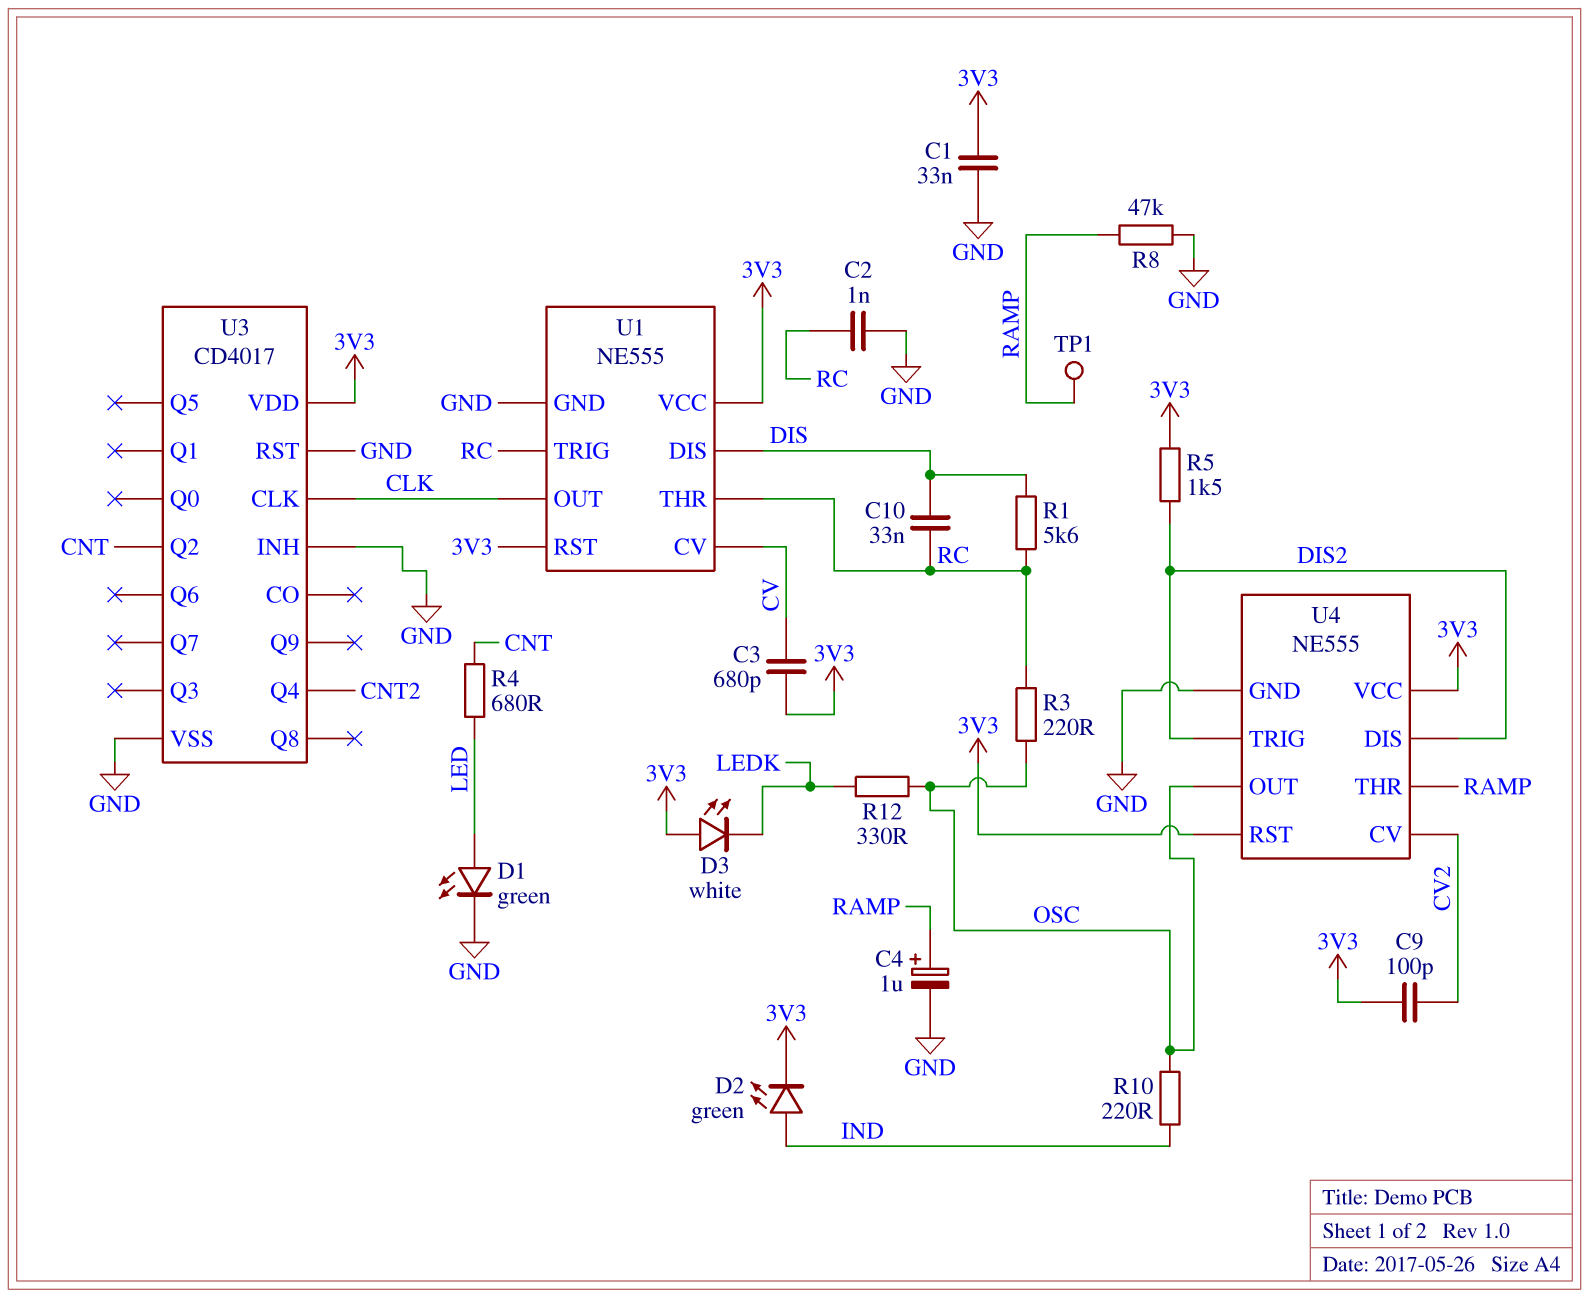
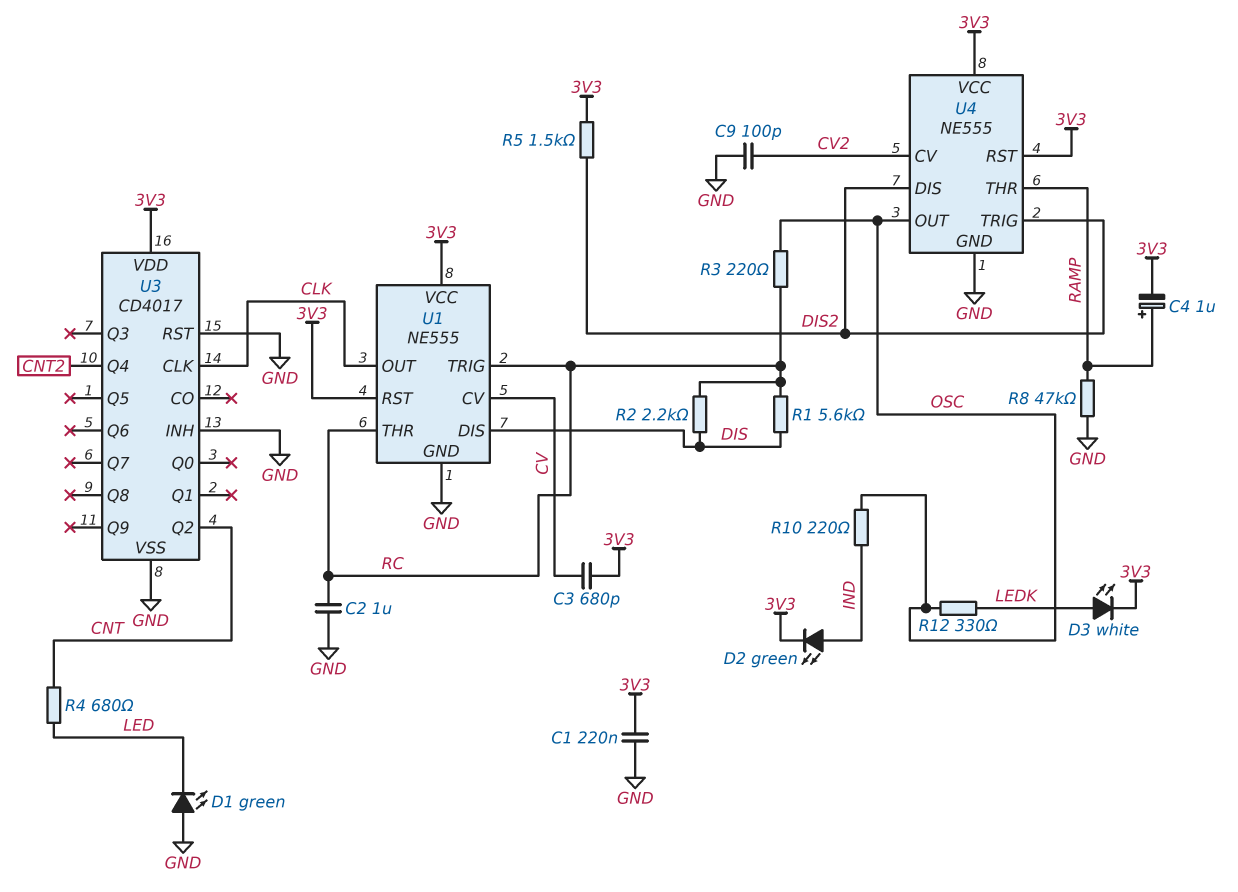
C1: 33nF (3V3, GND) -> 220nF (3V3, GND)
C2: 1nF (GND, RC) -> 1uF (GND, RC)
C4: 1uF (plus RAMP, minus GND) -> 1uF (plus RAMP, minus 3V3)
C9: 100pF (3V3, CV2) -> 100pF (CV2, GND)
C10: 33nF (DIS, RC) -> none
D1: LED green (A LED, K GND) -> LED green (A GND, K LED)
D3: LED white (A 3V3, K LEDK) -> LED white (A LEDK, K 3V3)
R2: none -> 2.2k (DIS, RC)
TP1: test point (RAMP) -> none

